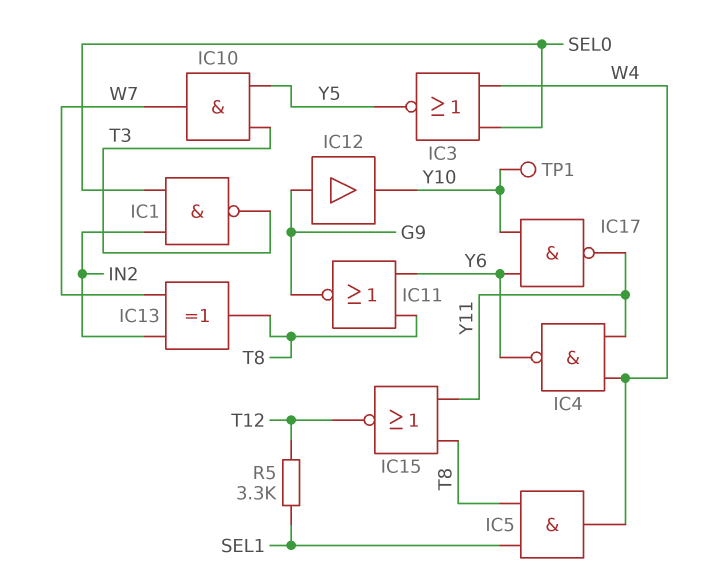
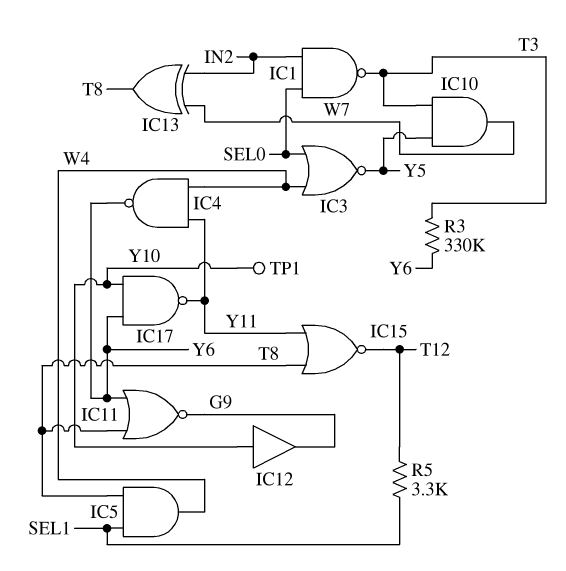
IC12: buffer (in G9, out Y10) -> buffer (in Y10, out G9)
R3: none -> 330k (T3, Y6)

